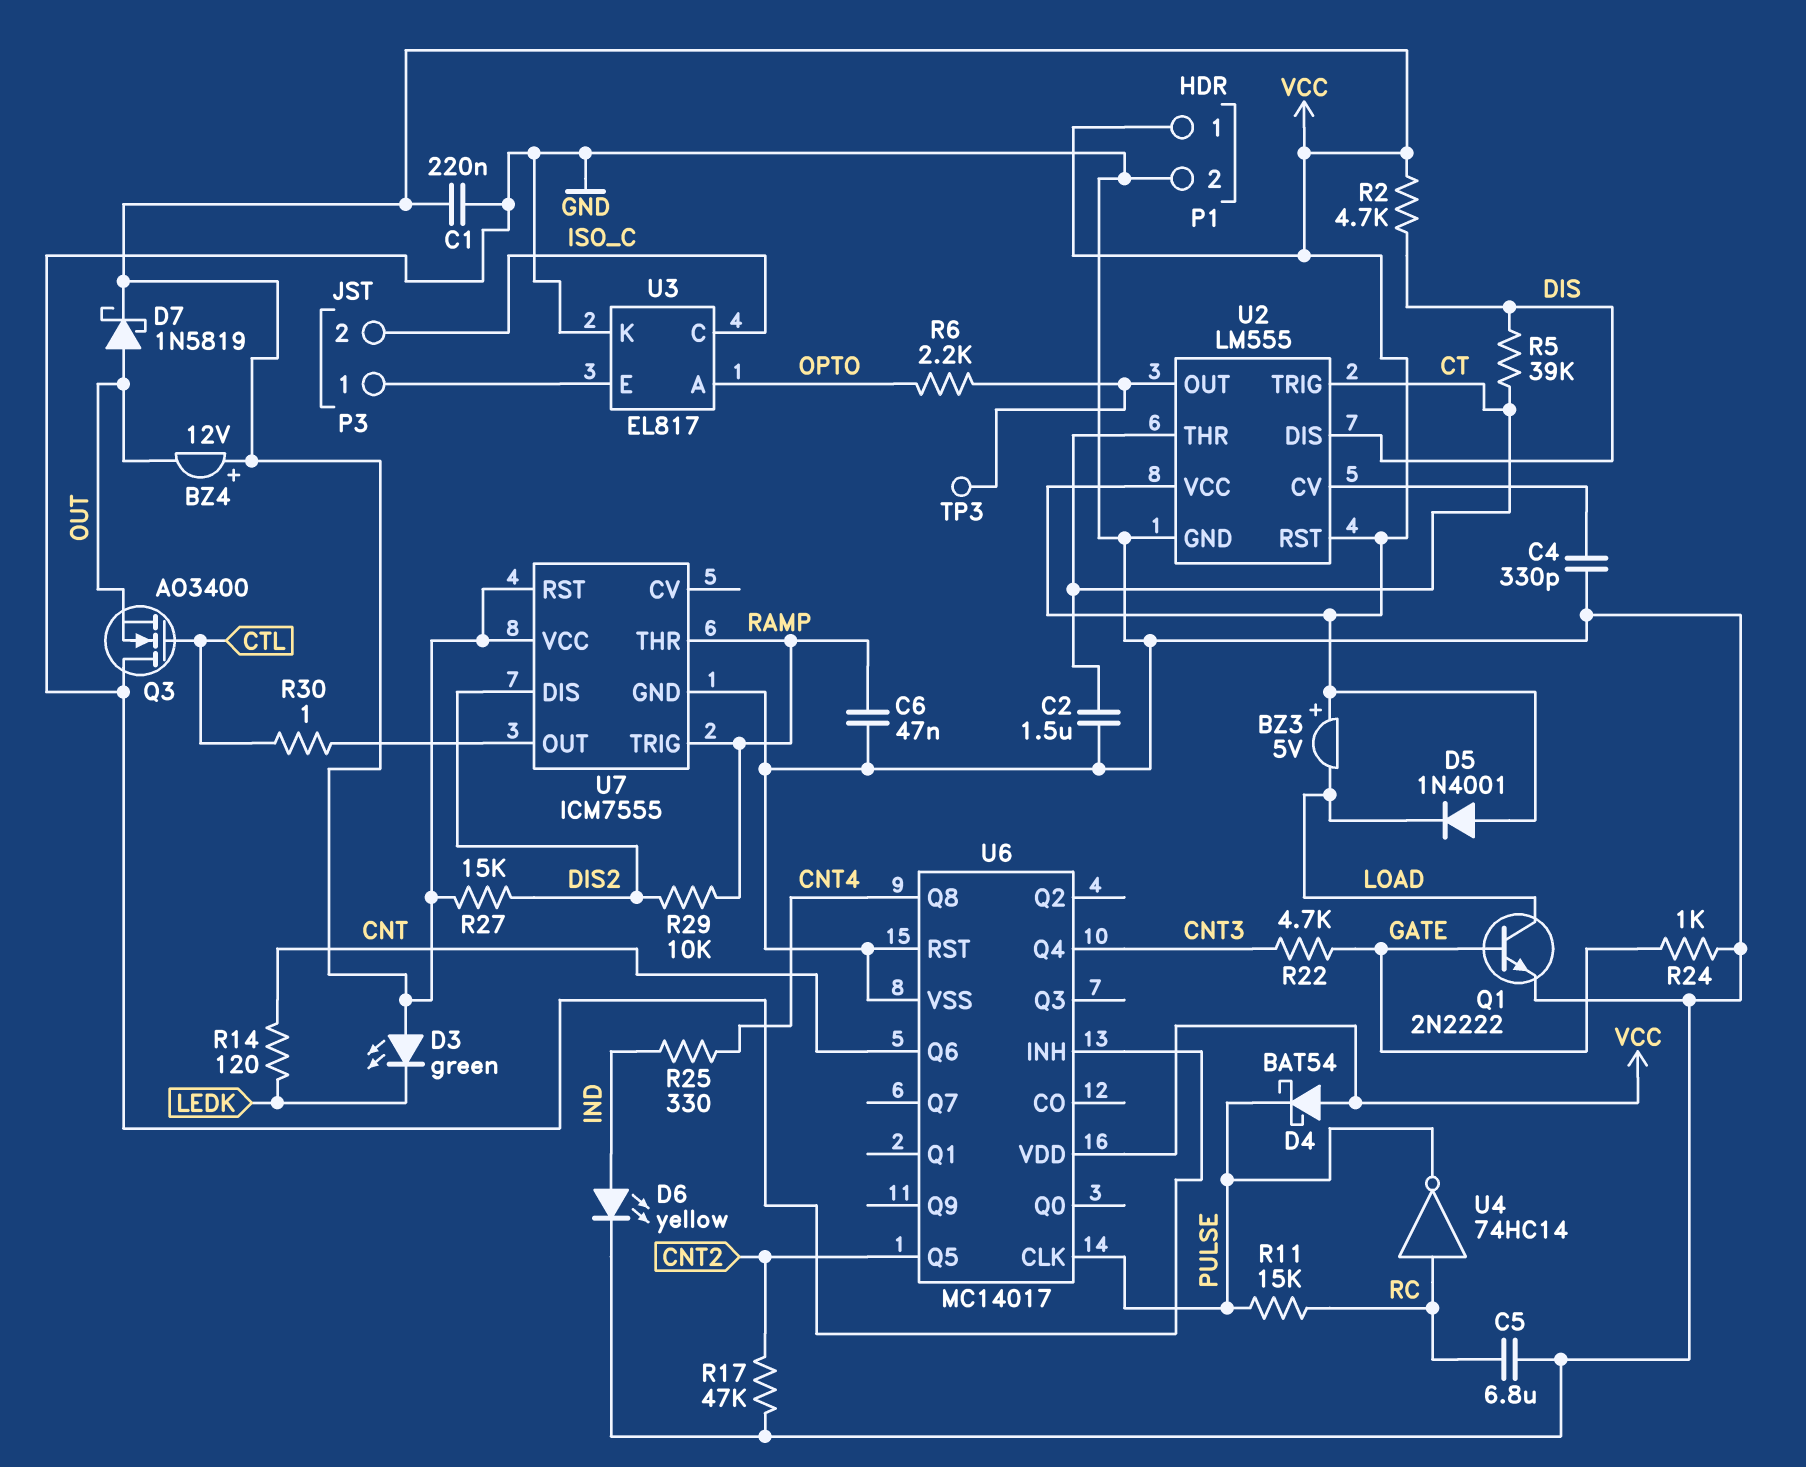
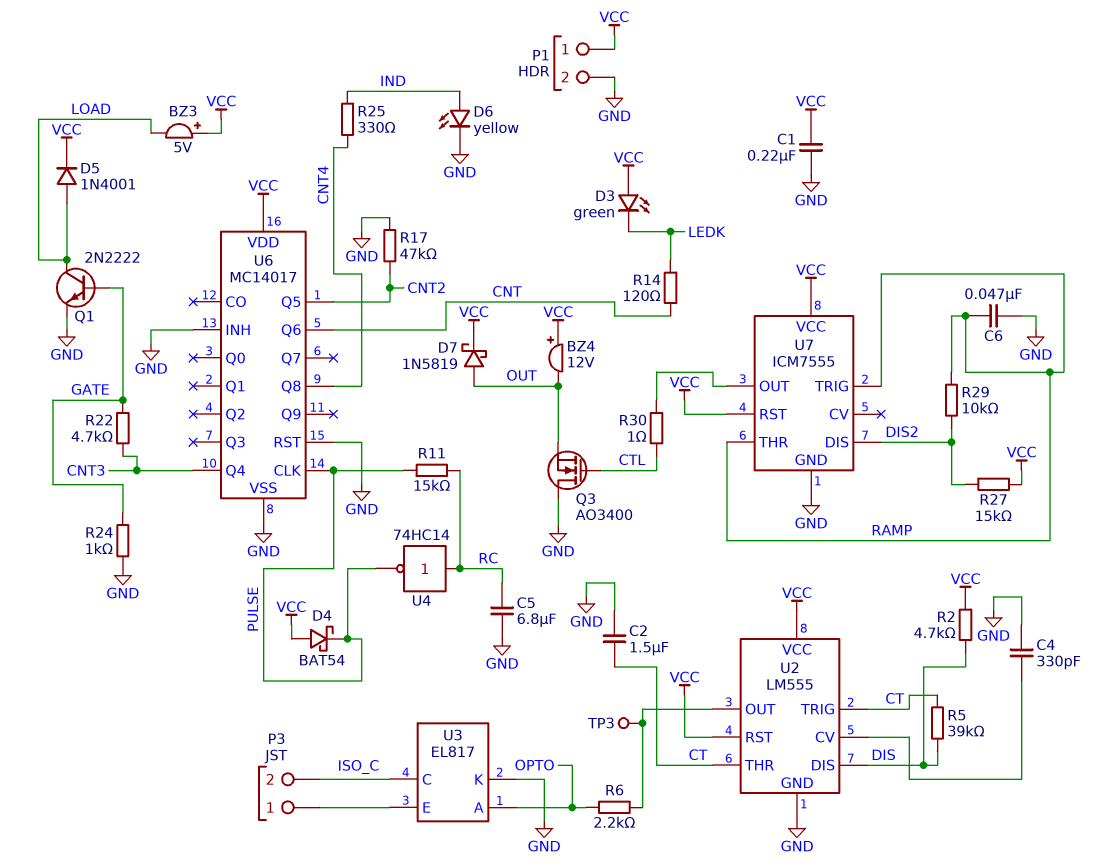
D5: diode 1N4001 (A VCC, K LOAD) -> diode 1N4001 (A LOAD, K VCC)

